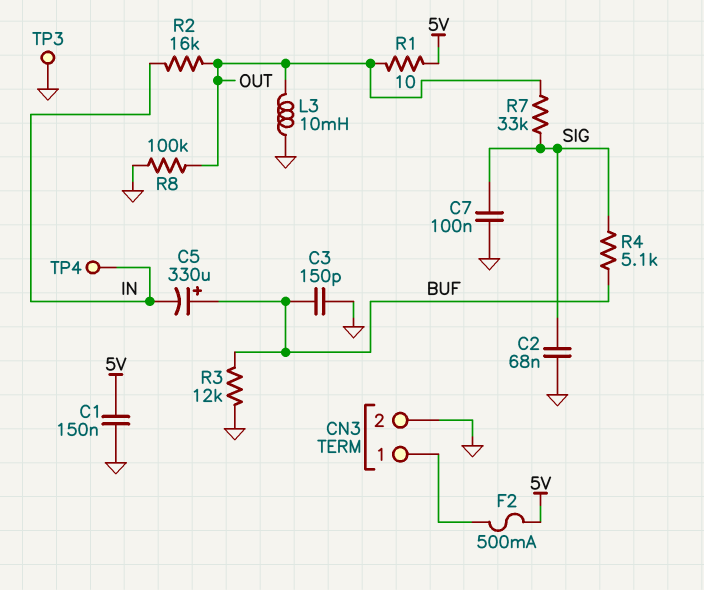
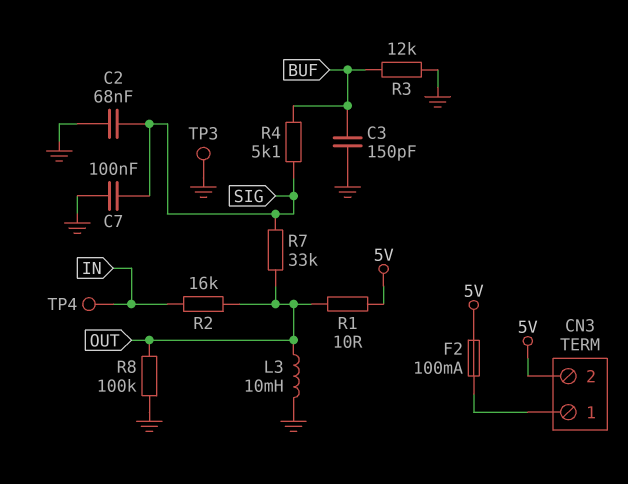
C1: 150nF (5V, GND) -> none
C5: 330uF (plus BUF, minus IN) -> none
CN3 pin 2: GND -> 5V
F2: 500mA (5V, CN3/1) -> 100mA (5V, CN3/1)

